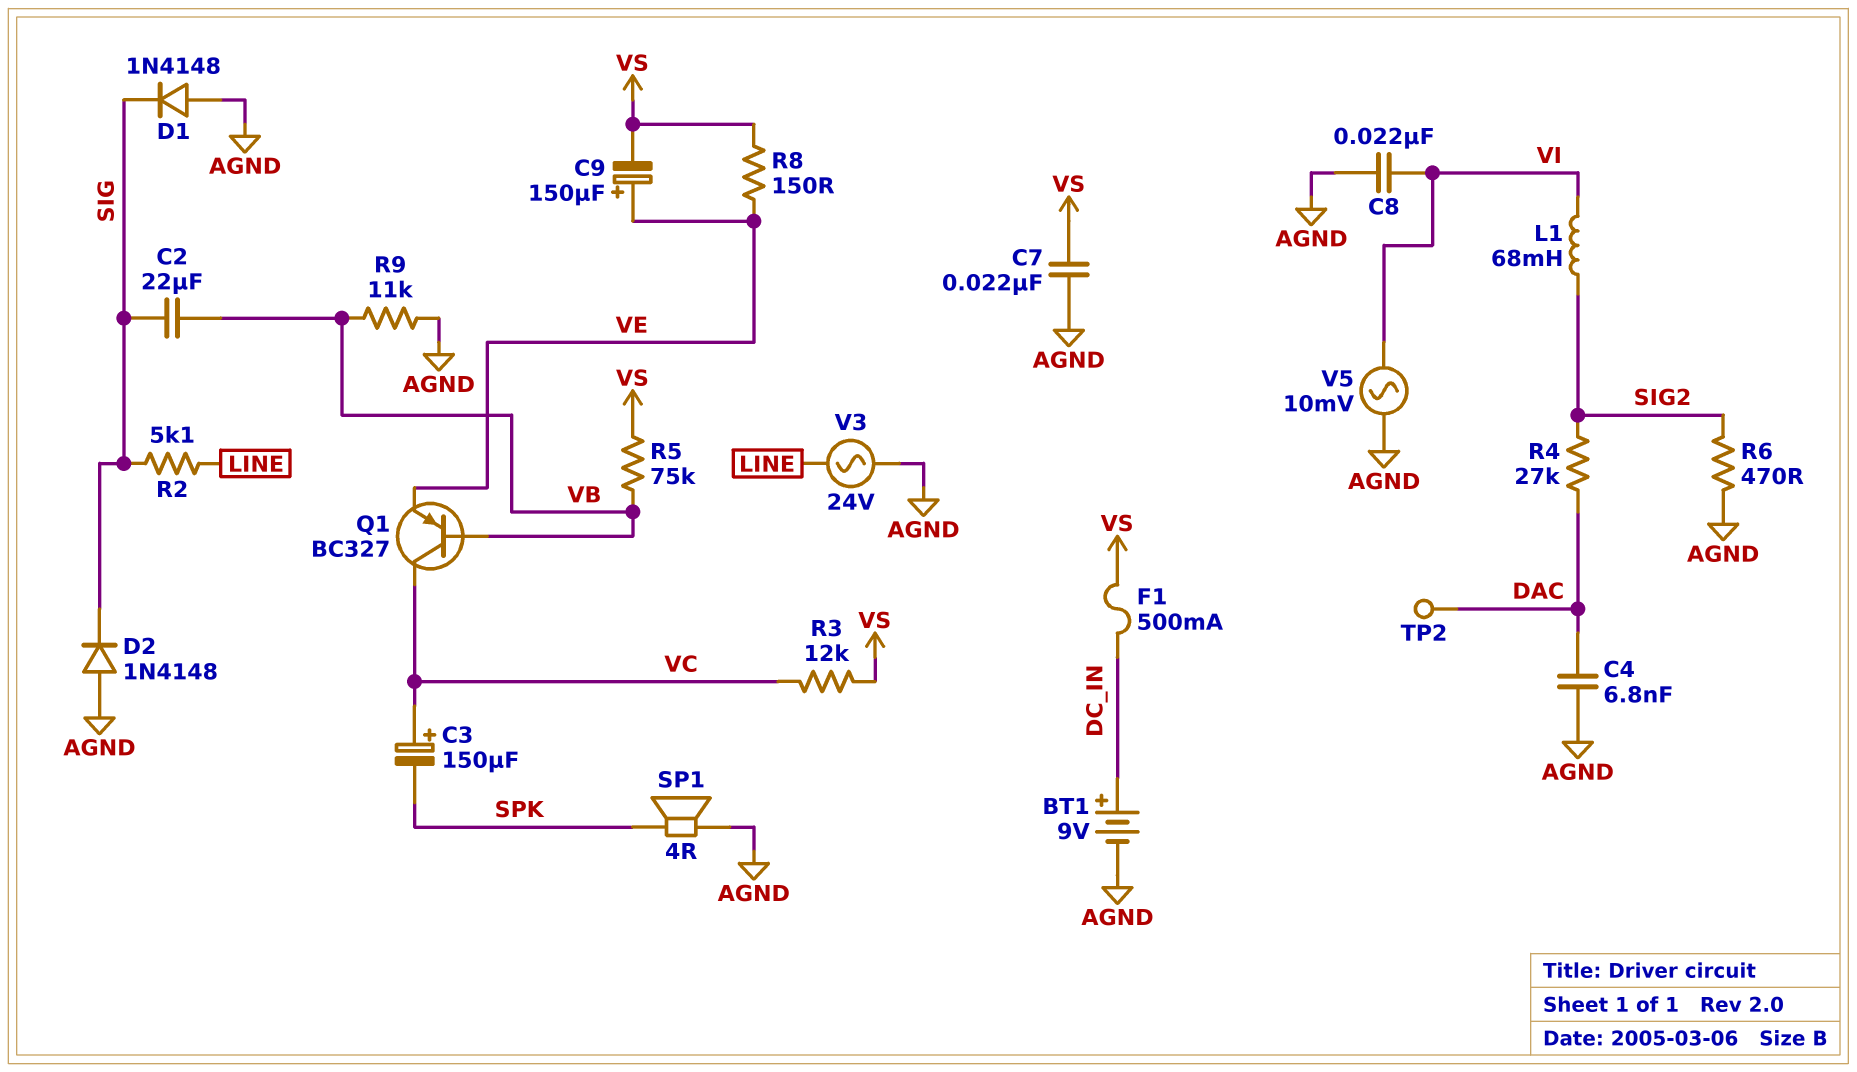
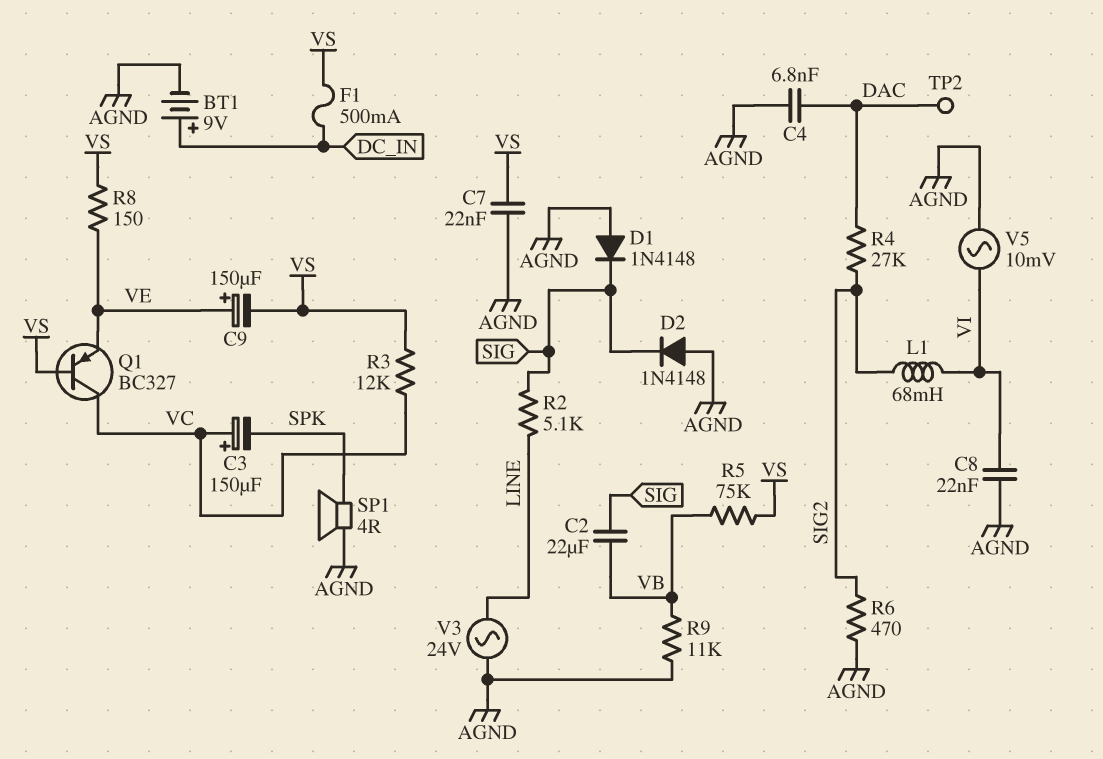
Q1: PNP BC327 (B VB, C VC, E VE) -> PNP BC327 (B VS, C VC, E VE)

